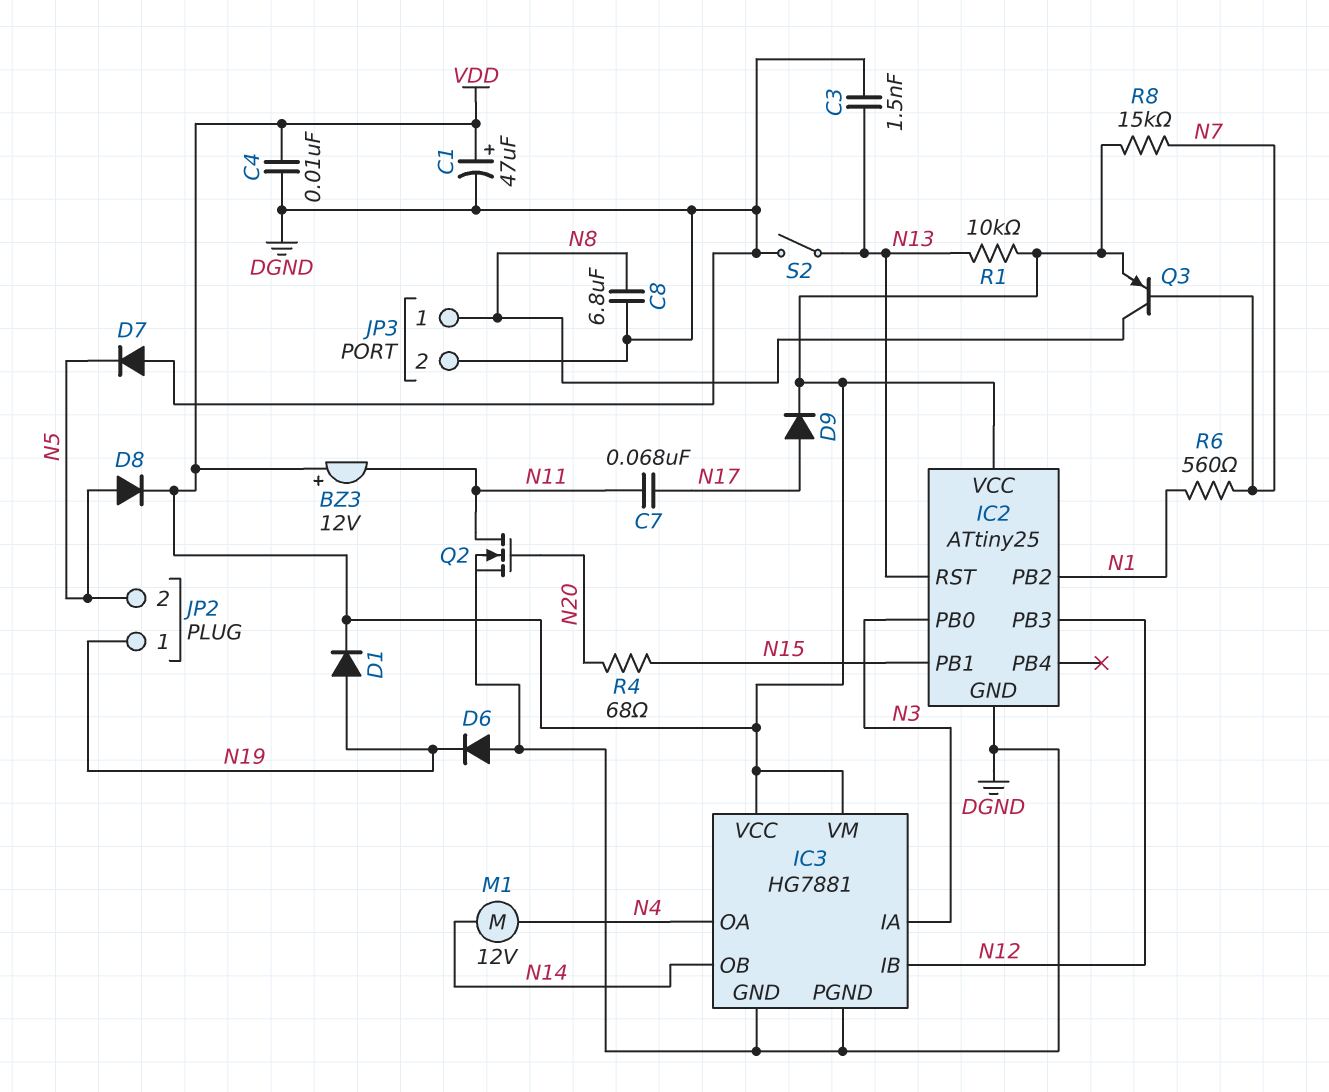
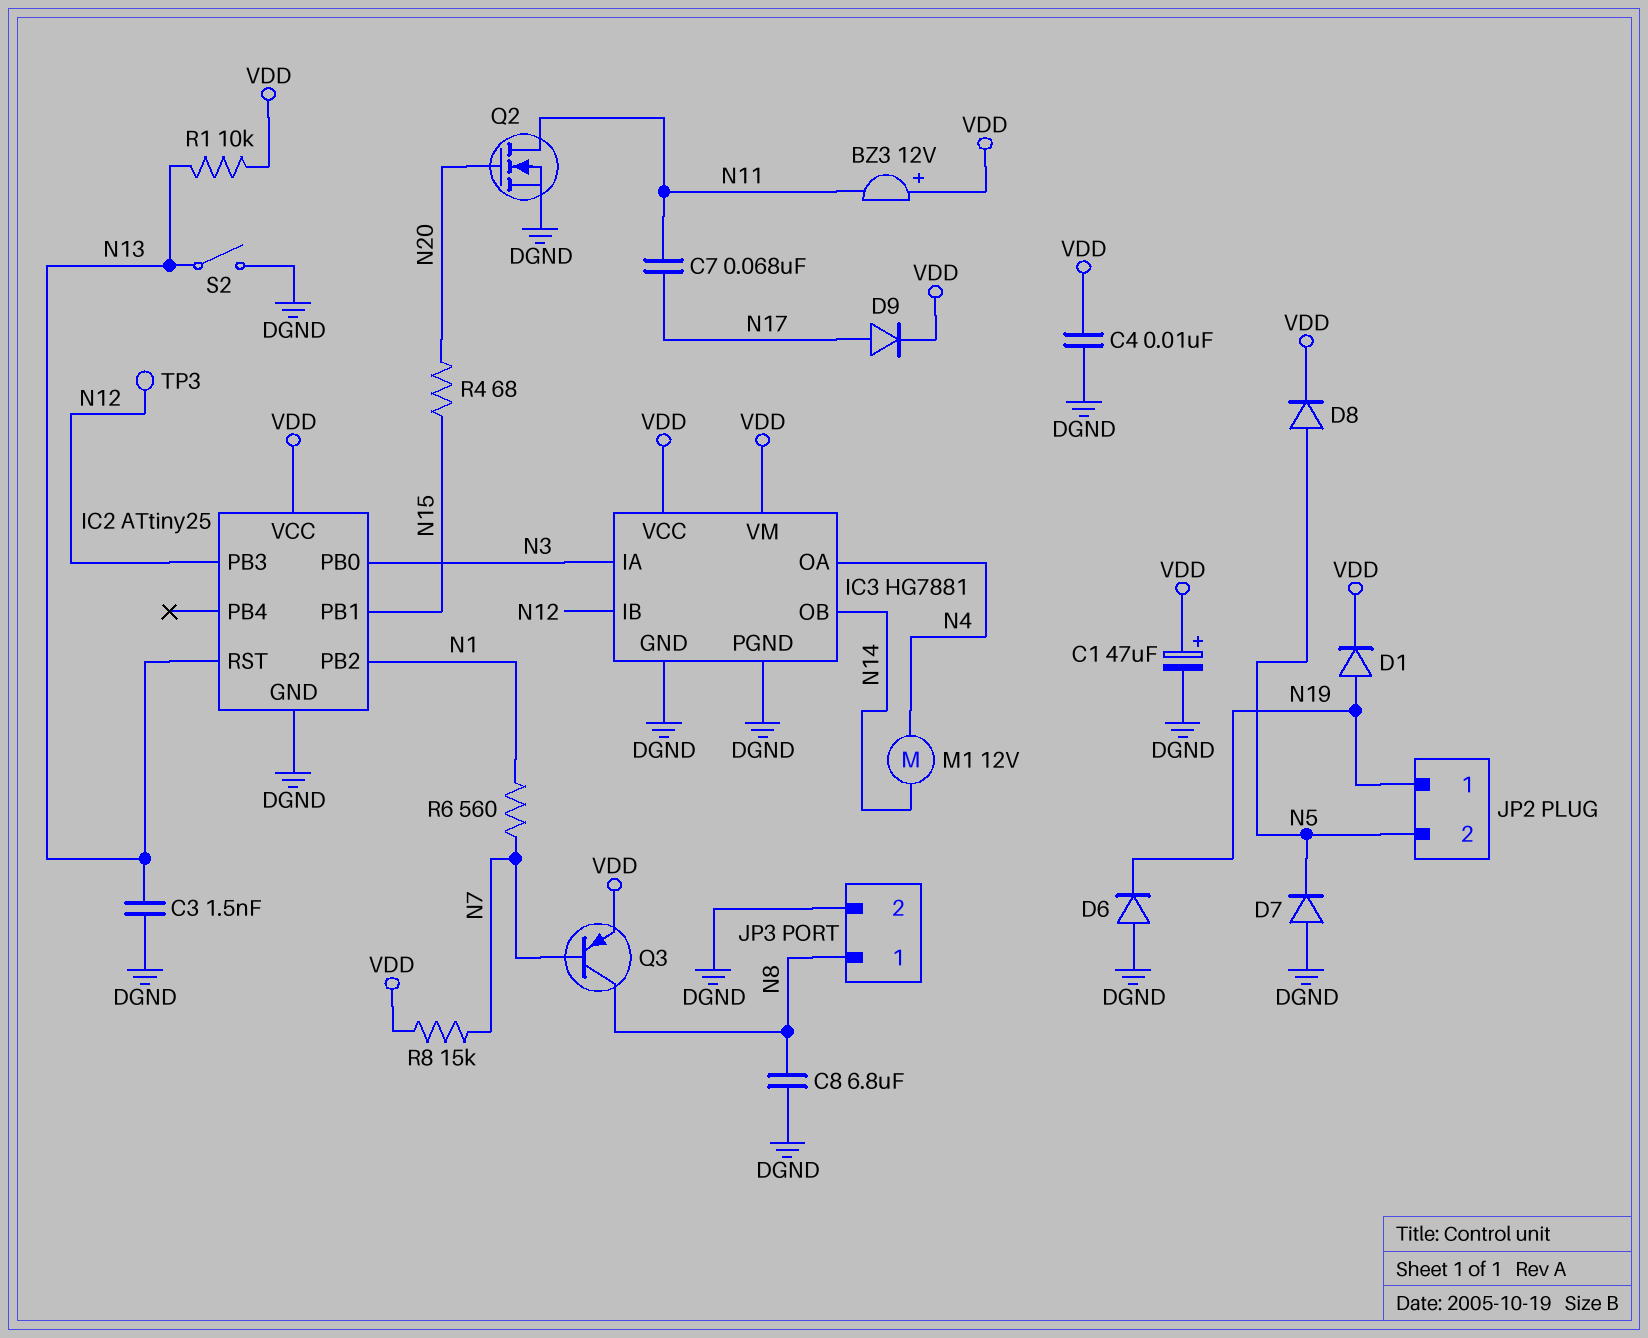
TP3: none -> test point (N12)

